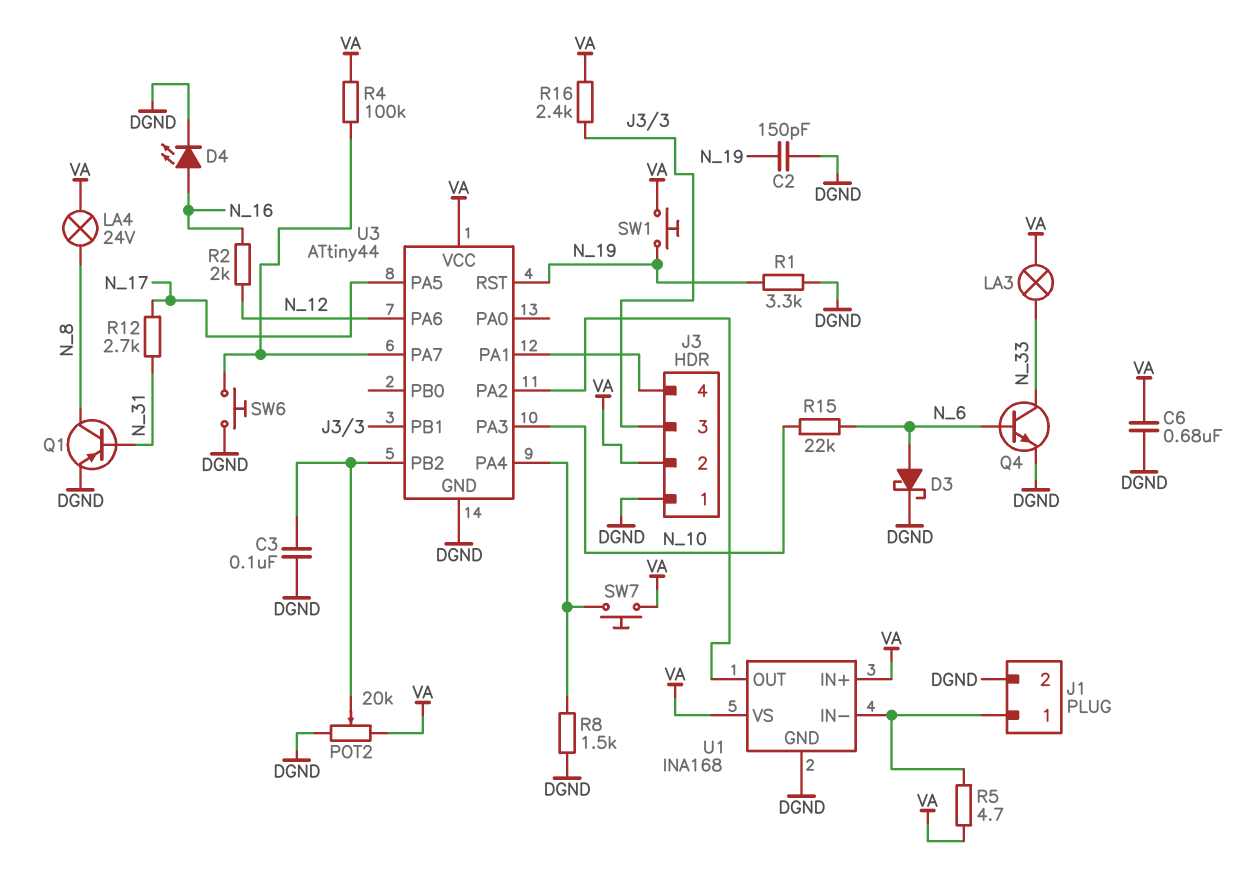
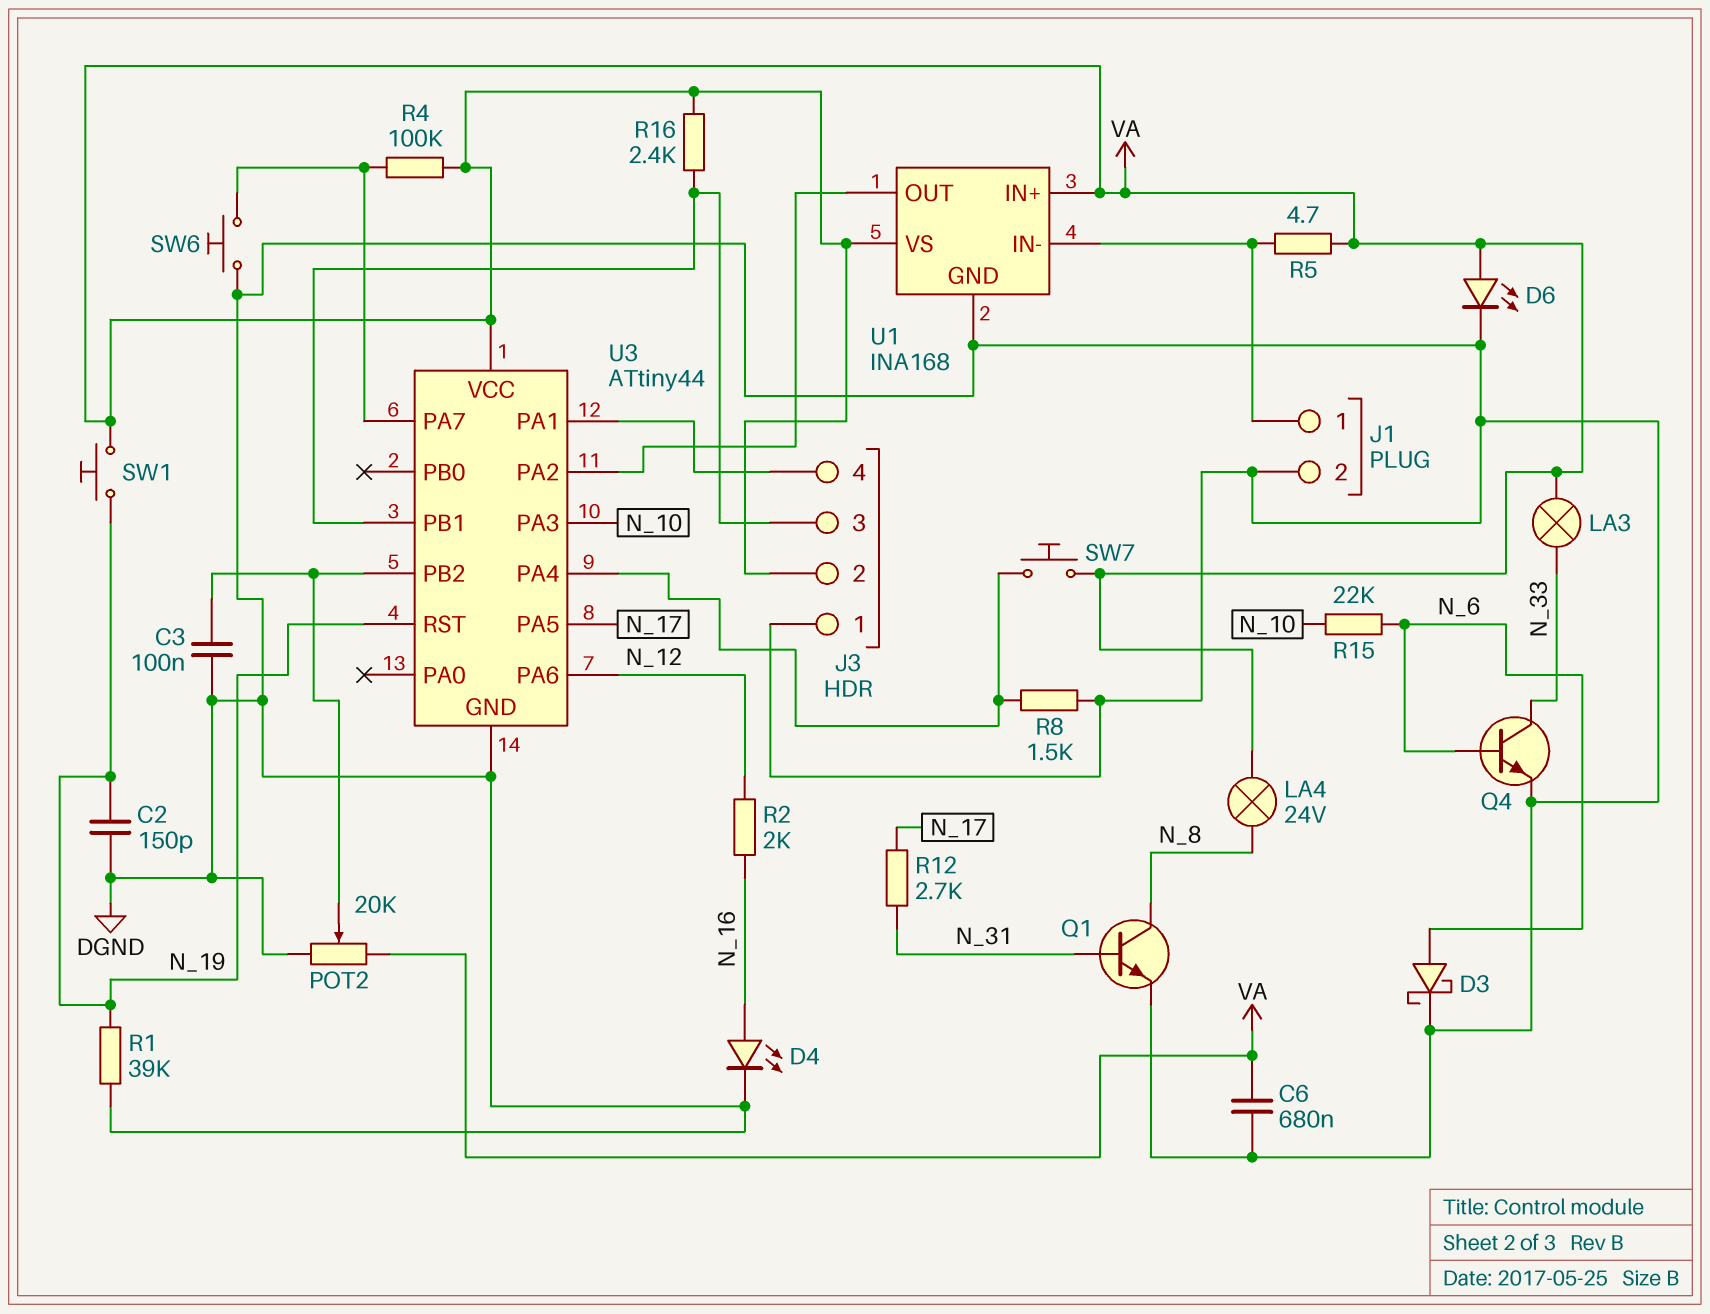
D6: none -> LED (A VA, K DGND)
Q1: PNP (B N_31, C N_8, E DGND) -> NPN (B N_31, C N_8, E DGND)
R1: 3.3k (DGND, N_19) -> 39k (DGND, N_19)

